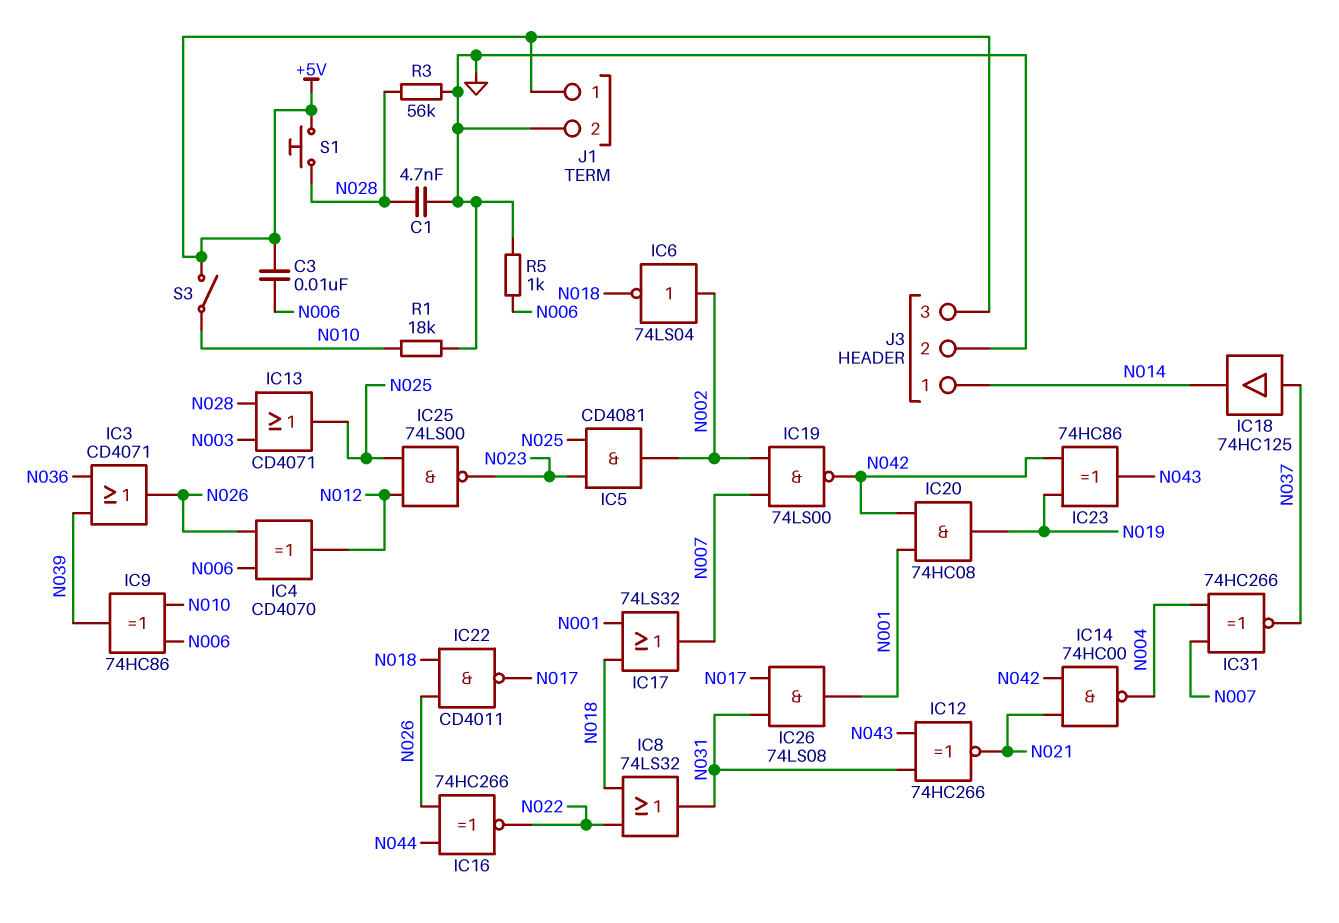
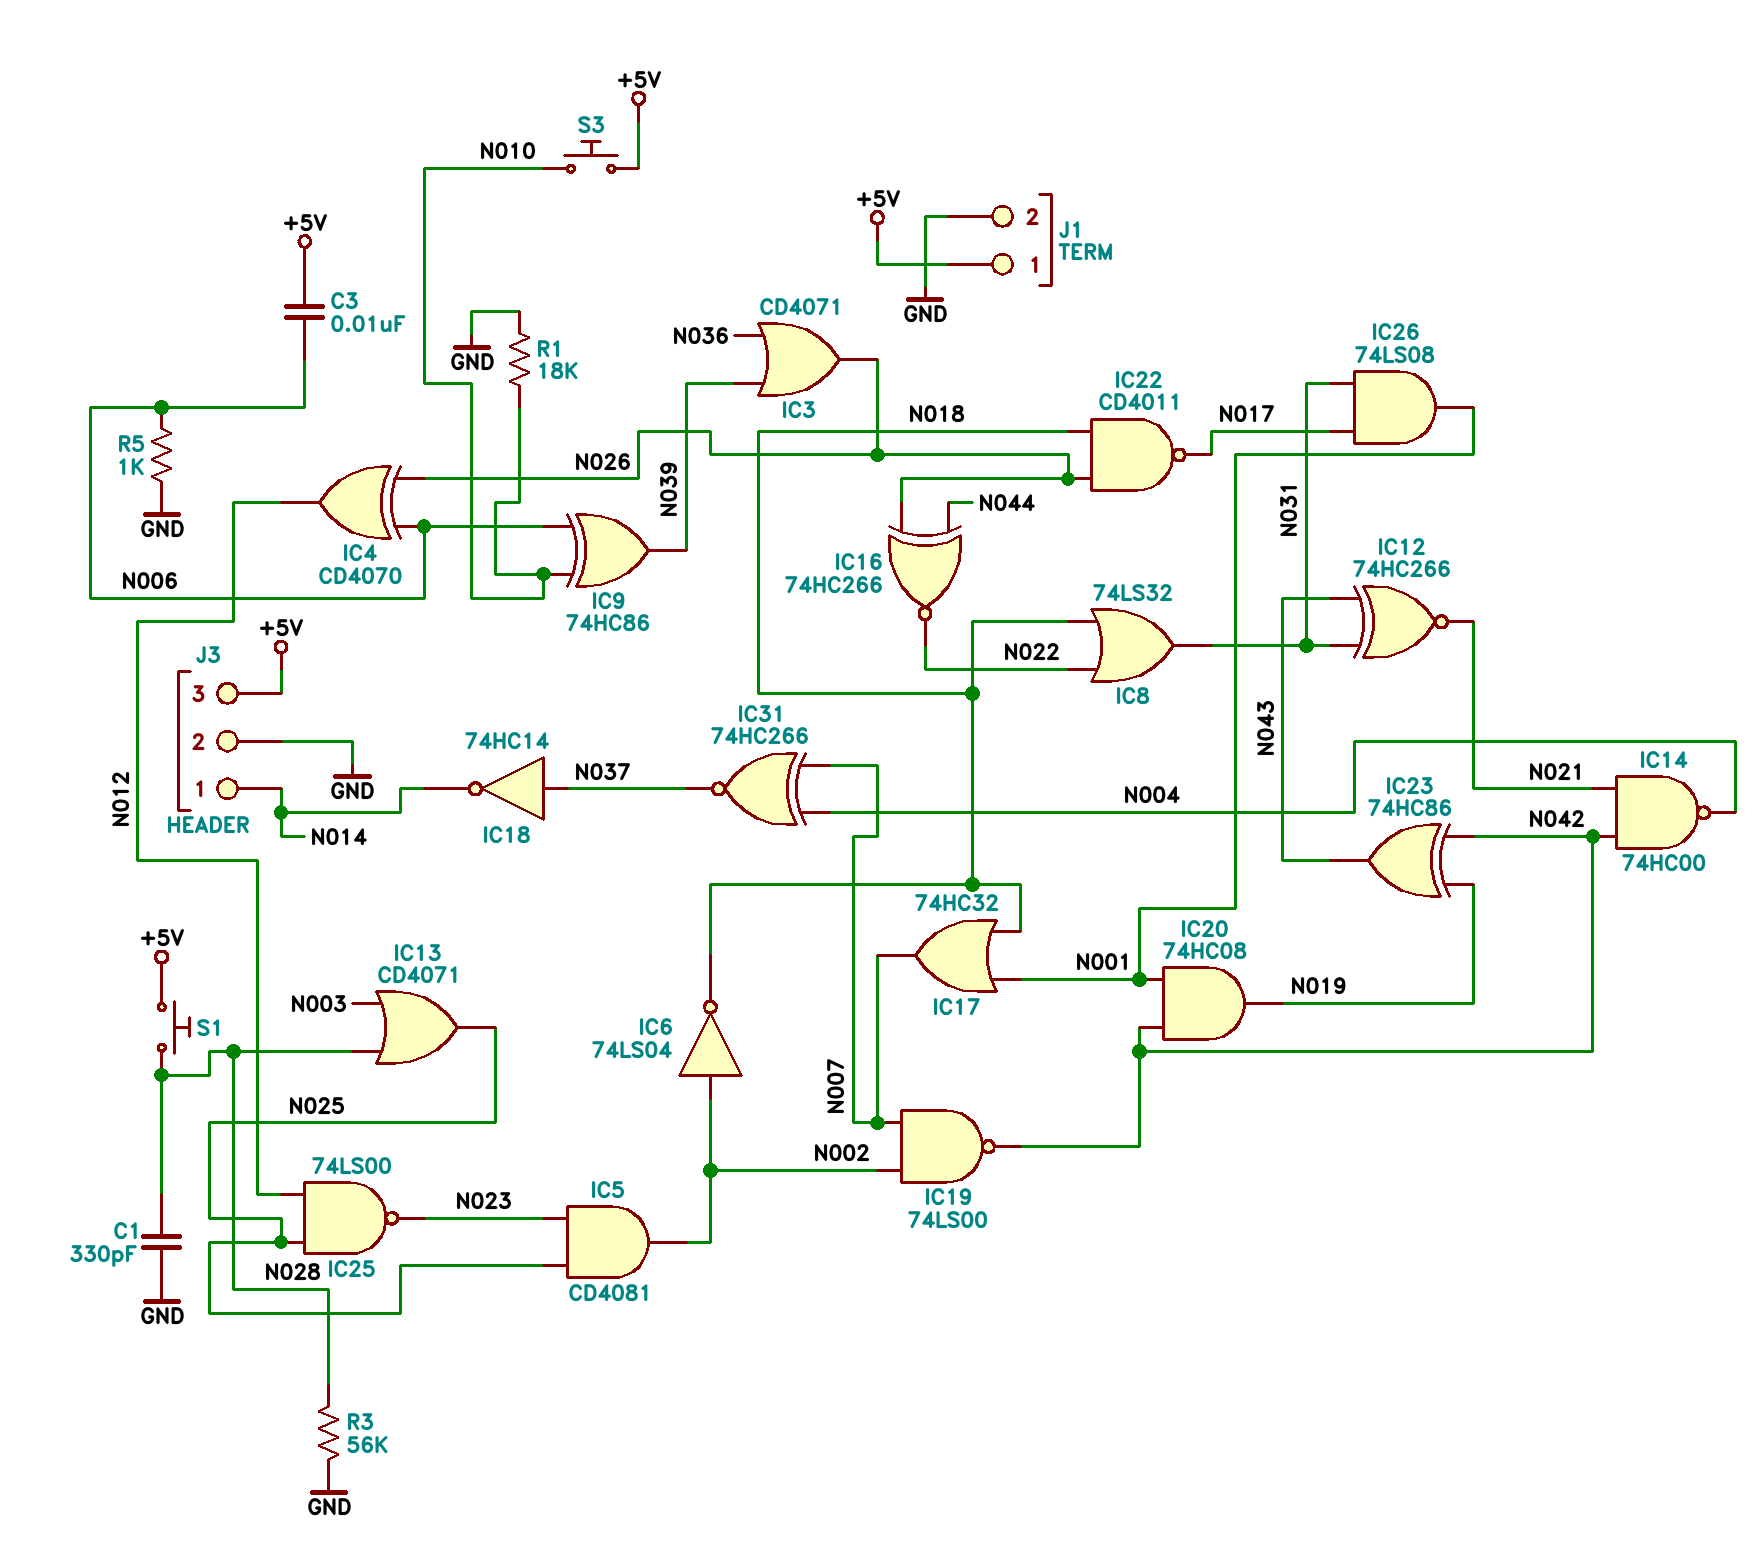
C1: 4.7nF (GND, N028) -> 330pF (GND, N028)
IC17: OR 74LS32 (in N001, in N018, out N007) -> OR 74HC32 (in N001, in N018, out N007)
IC18: buffer 74HC125 (in N037, out N014) -> NOT 74HC14 (in N037, out N014)
S3: switch (+5V, N010) -> button (+5V, N010)

